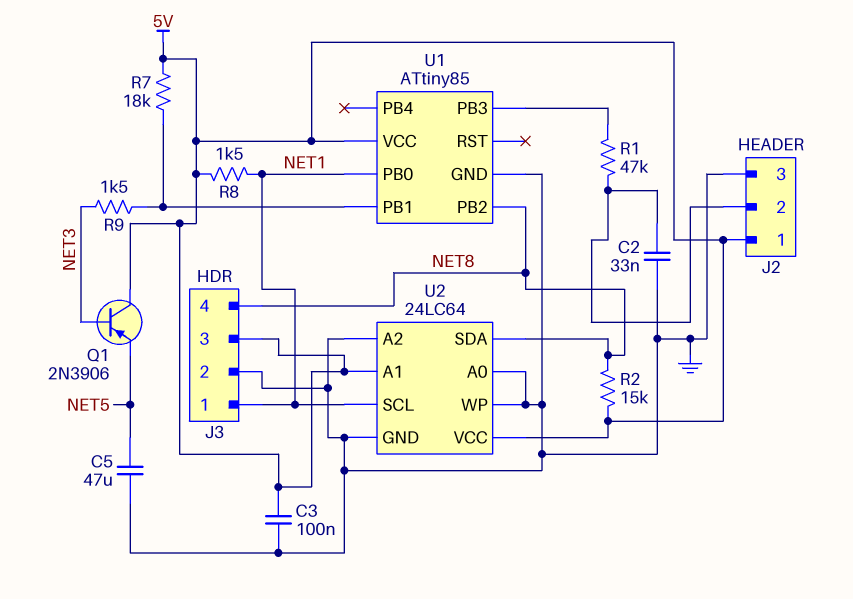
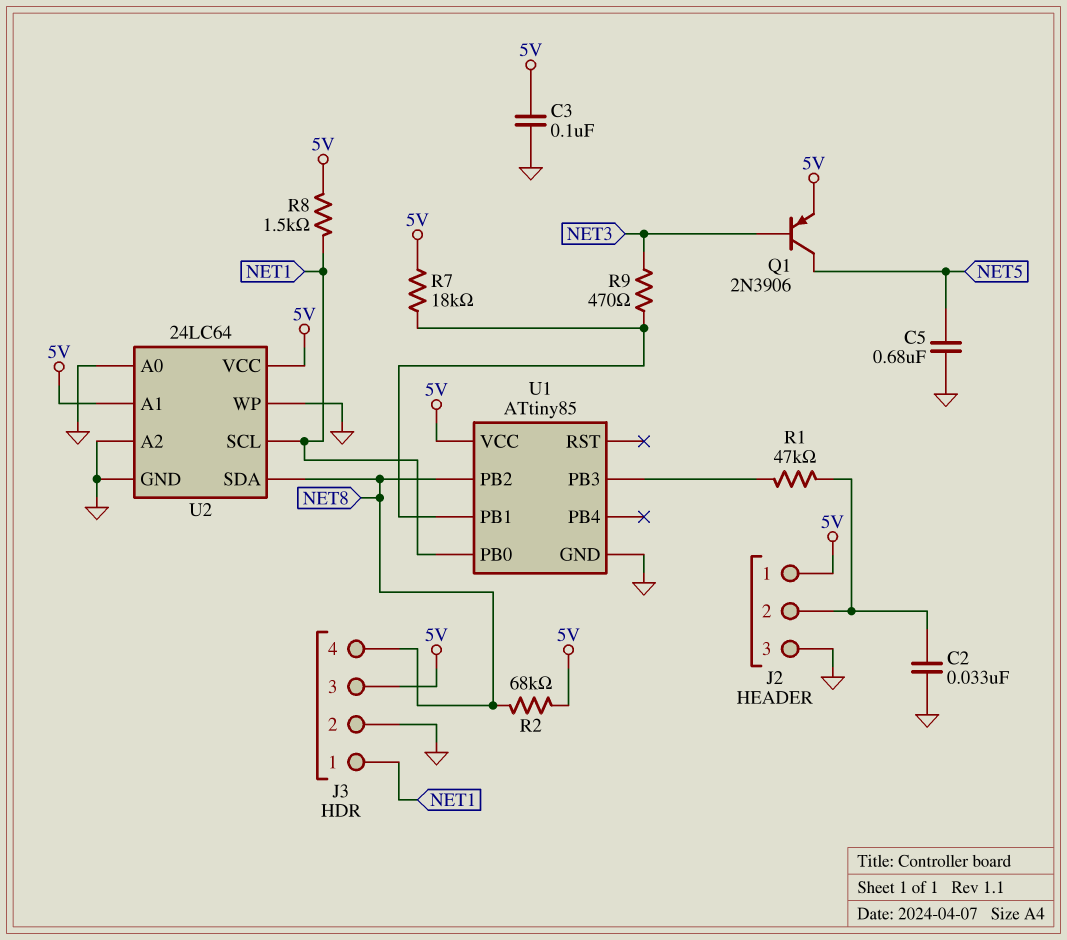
C5: 47uF (GND, NET5) -> 680nF (GND, NET5)
Q1: PNP 2N3906 (B NET3, C 5V, E NET5) -> PNP 2N3906 (B NET3, C NET5, E 5V)
R2: 15k (5V, NET8) -> 68k (5V, NET8)
R9: 1.5k (NET3, U1/PB1) -> 470 (NET3, U1/PB1)

